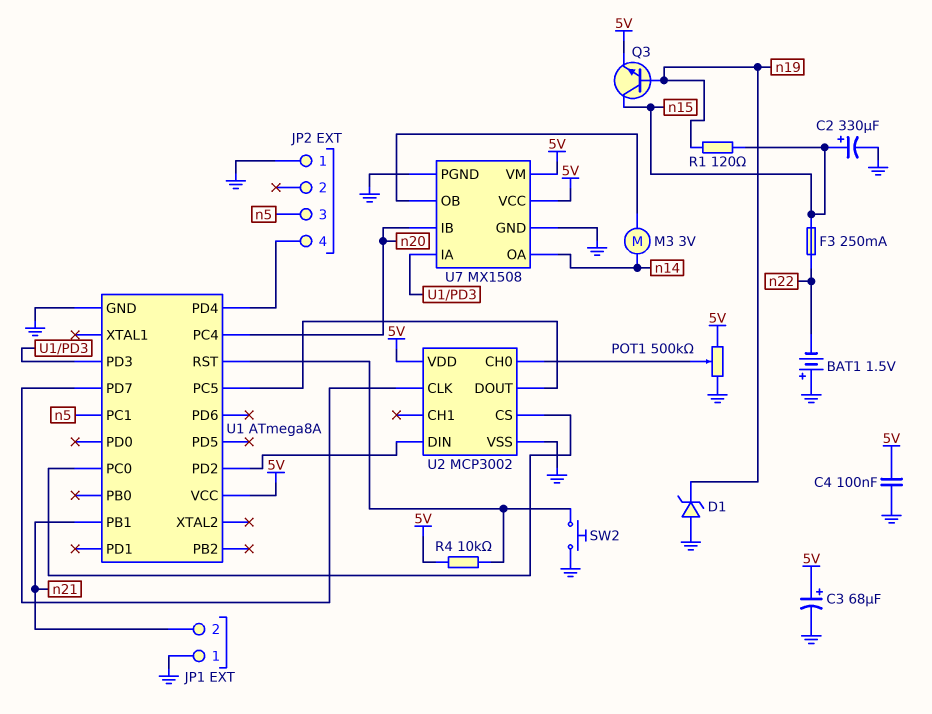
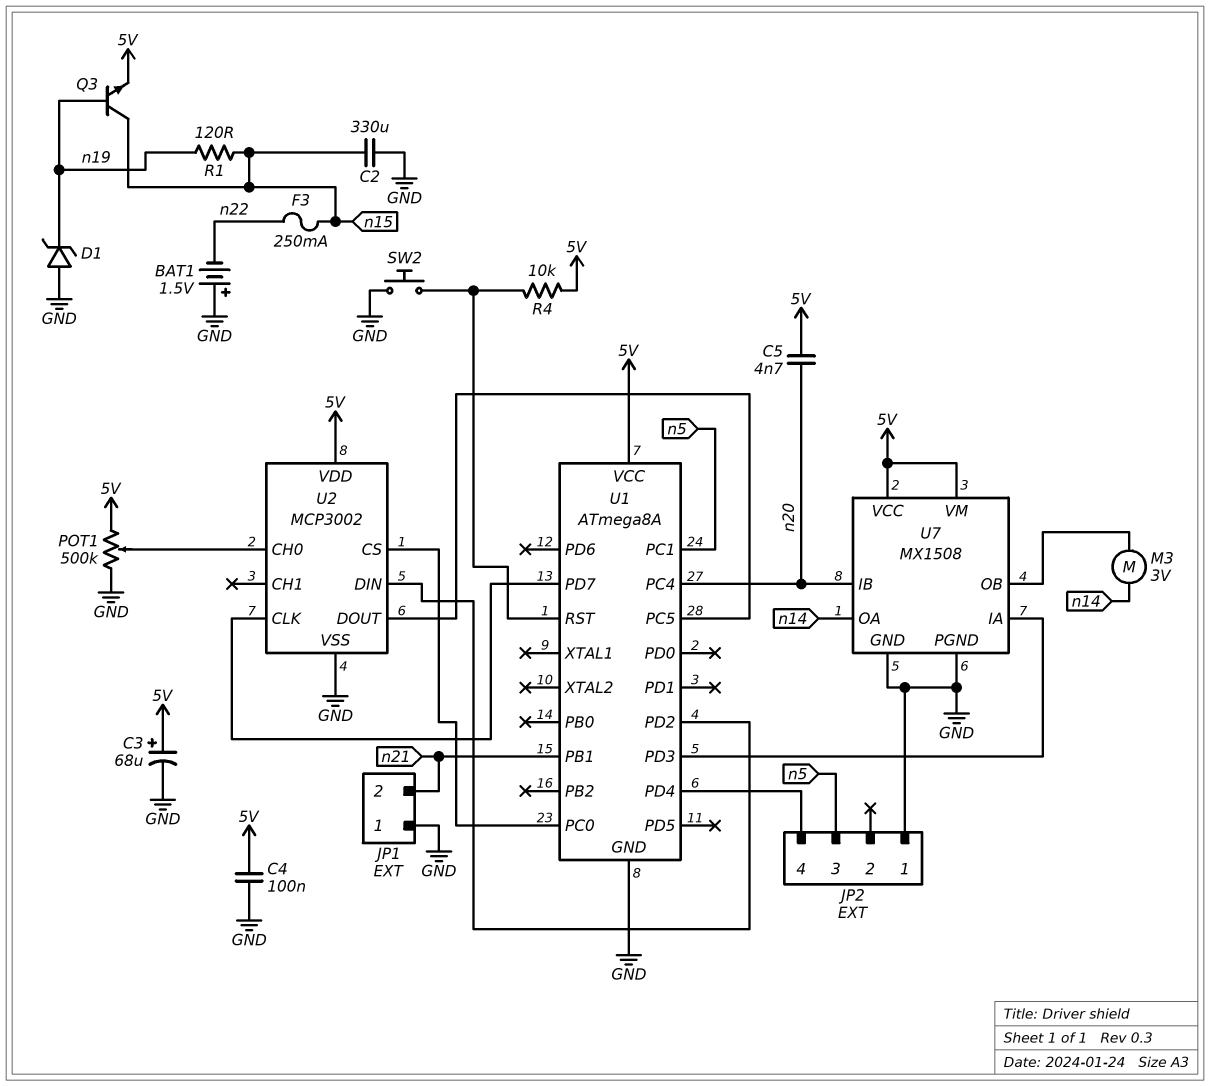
C2: 330uF (plus n15, minus GND) -> 330uF (GND, n15)
C5: none -> 4.7nF (5V, n20)

